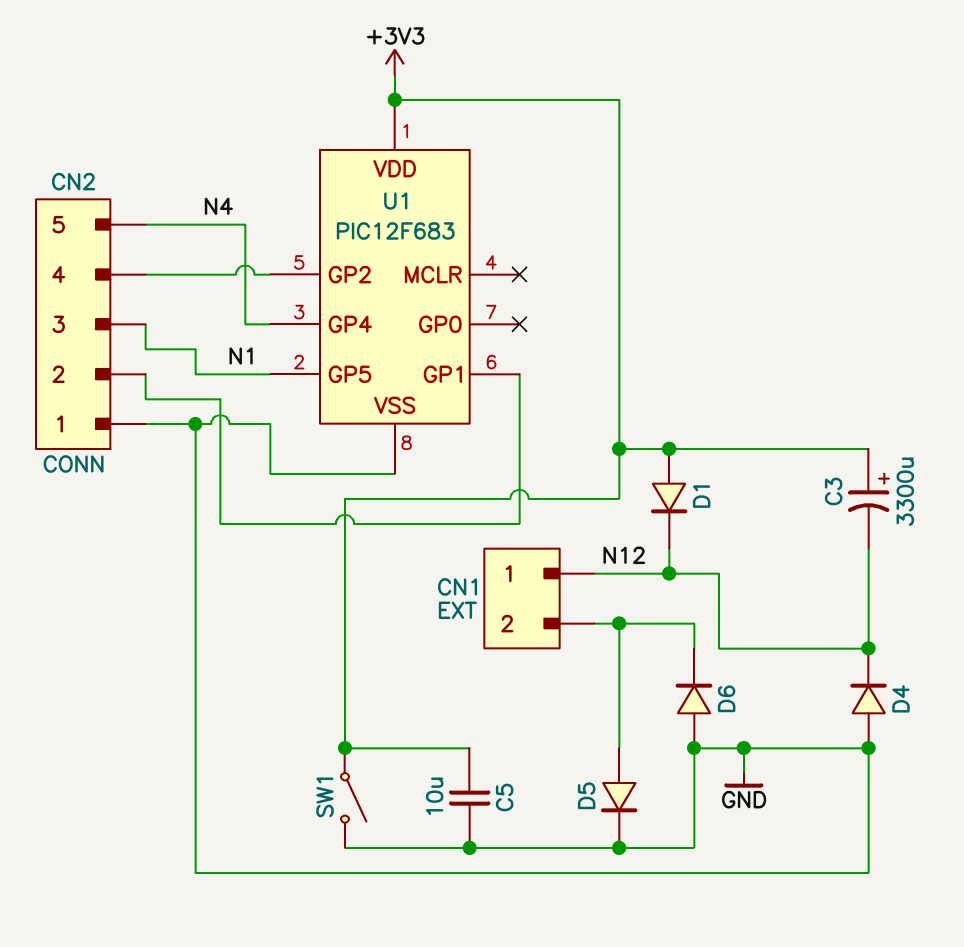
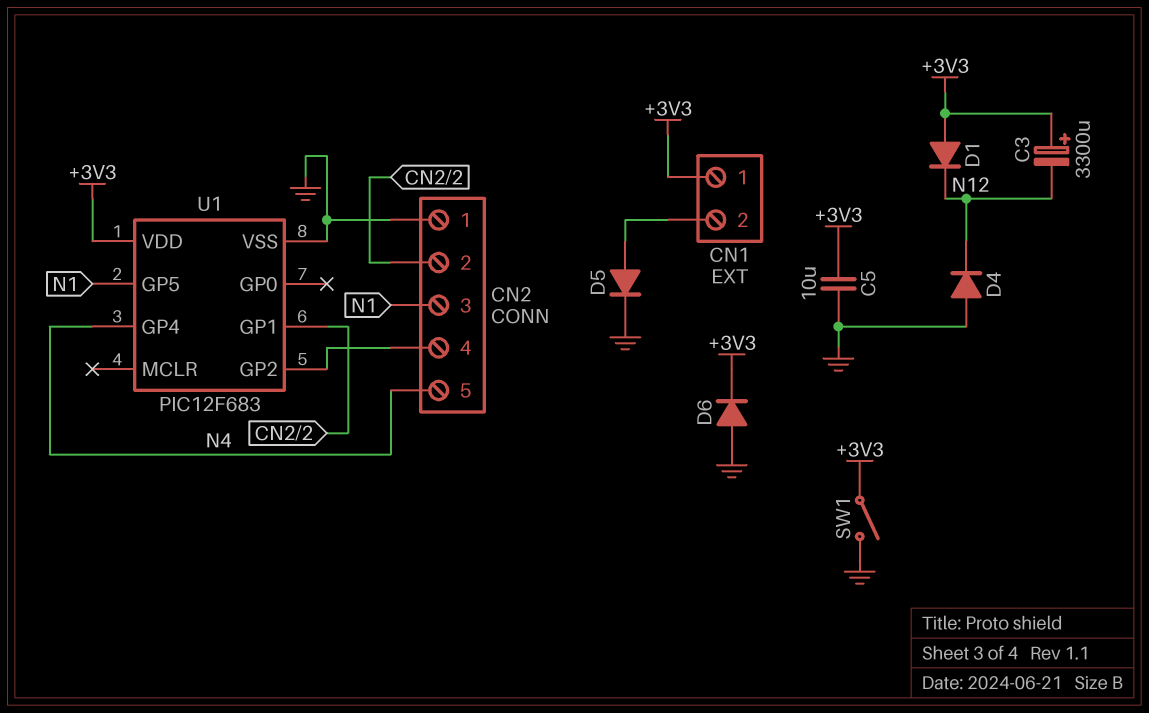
CN1 pin 1: N12 -> +3V3
D6: diode (A GND, K CN1/2) -> diode (A GND, K +3V3)

